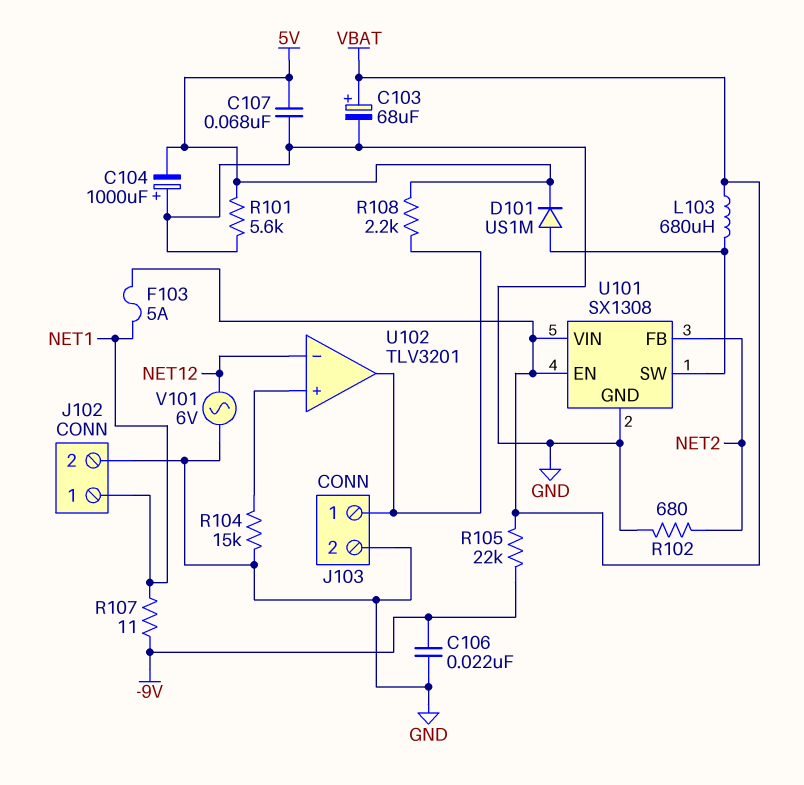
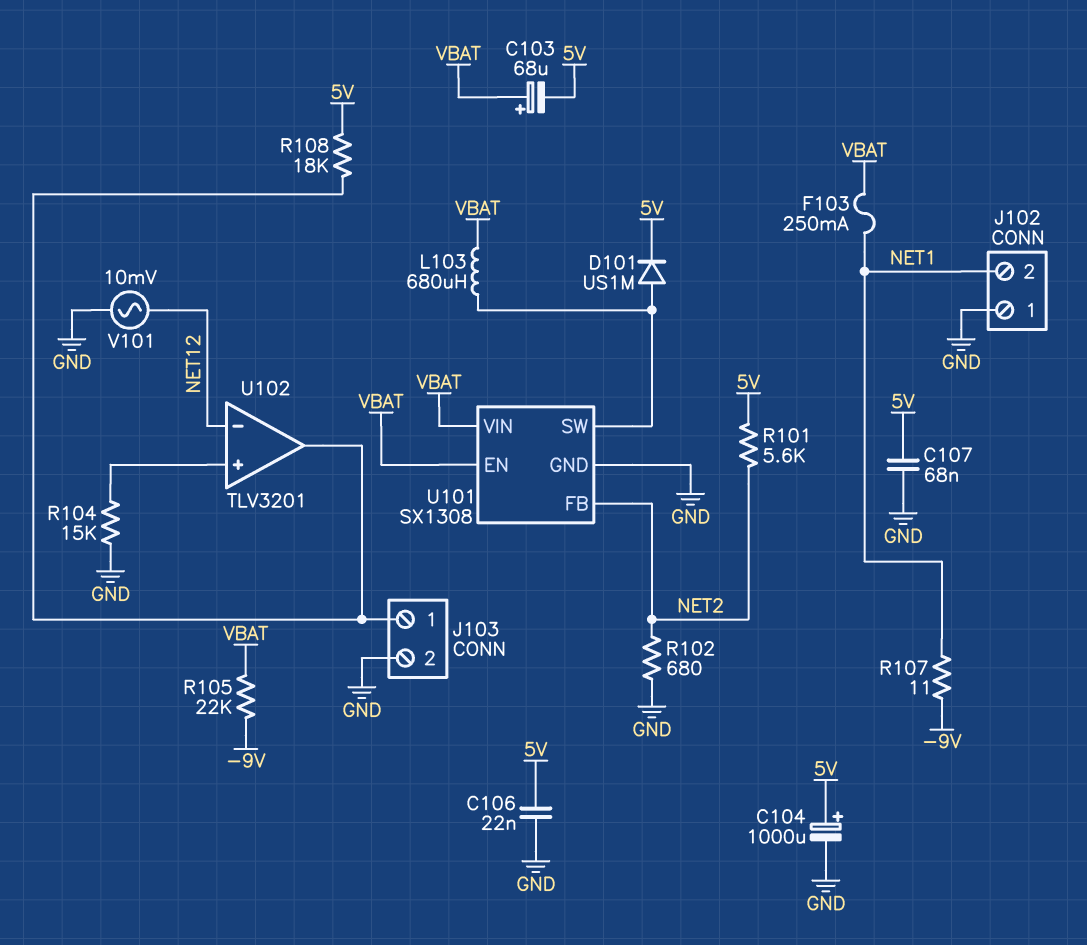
C103: 68uF (plus VBAT, minus GND) -> 68uF (plus VBAT, minus 5V)
C104: 1000uF (plus GND, minus 5V) -> 1000uF (plus 5V, minus GND)
C106: 22nF (-9V, GND) -> 22nF (5V, GND)
F103: 5A (NET1, VBAT) -> 250mA (NET1, VBAT)
J102 pin 1: NET1 -> GND
J102 pin 2: GND -> NET1
R101: 5.6k (5V, GND) -> 5.6k (5V, NET2)
R108: 2.2k (5V, J103/1) -> 18k (5V, J103/1)
V101: AC 6V (GND, NET12) -> AC 10mV (GND, NET12)

